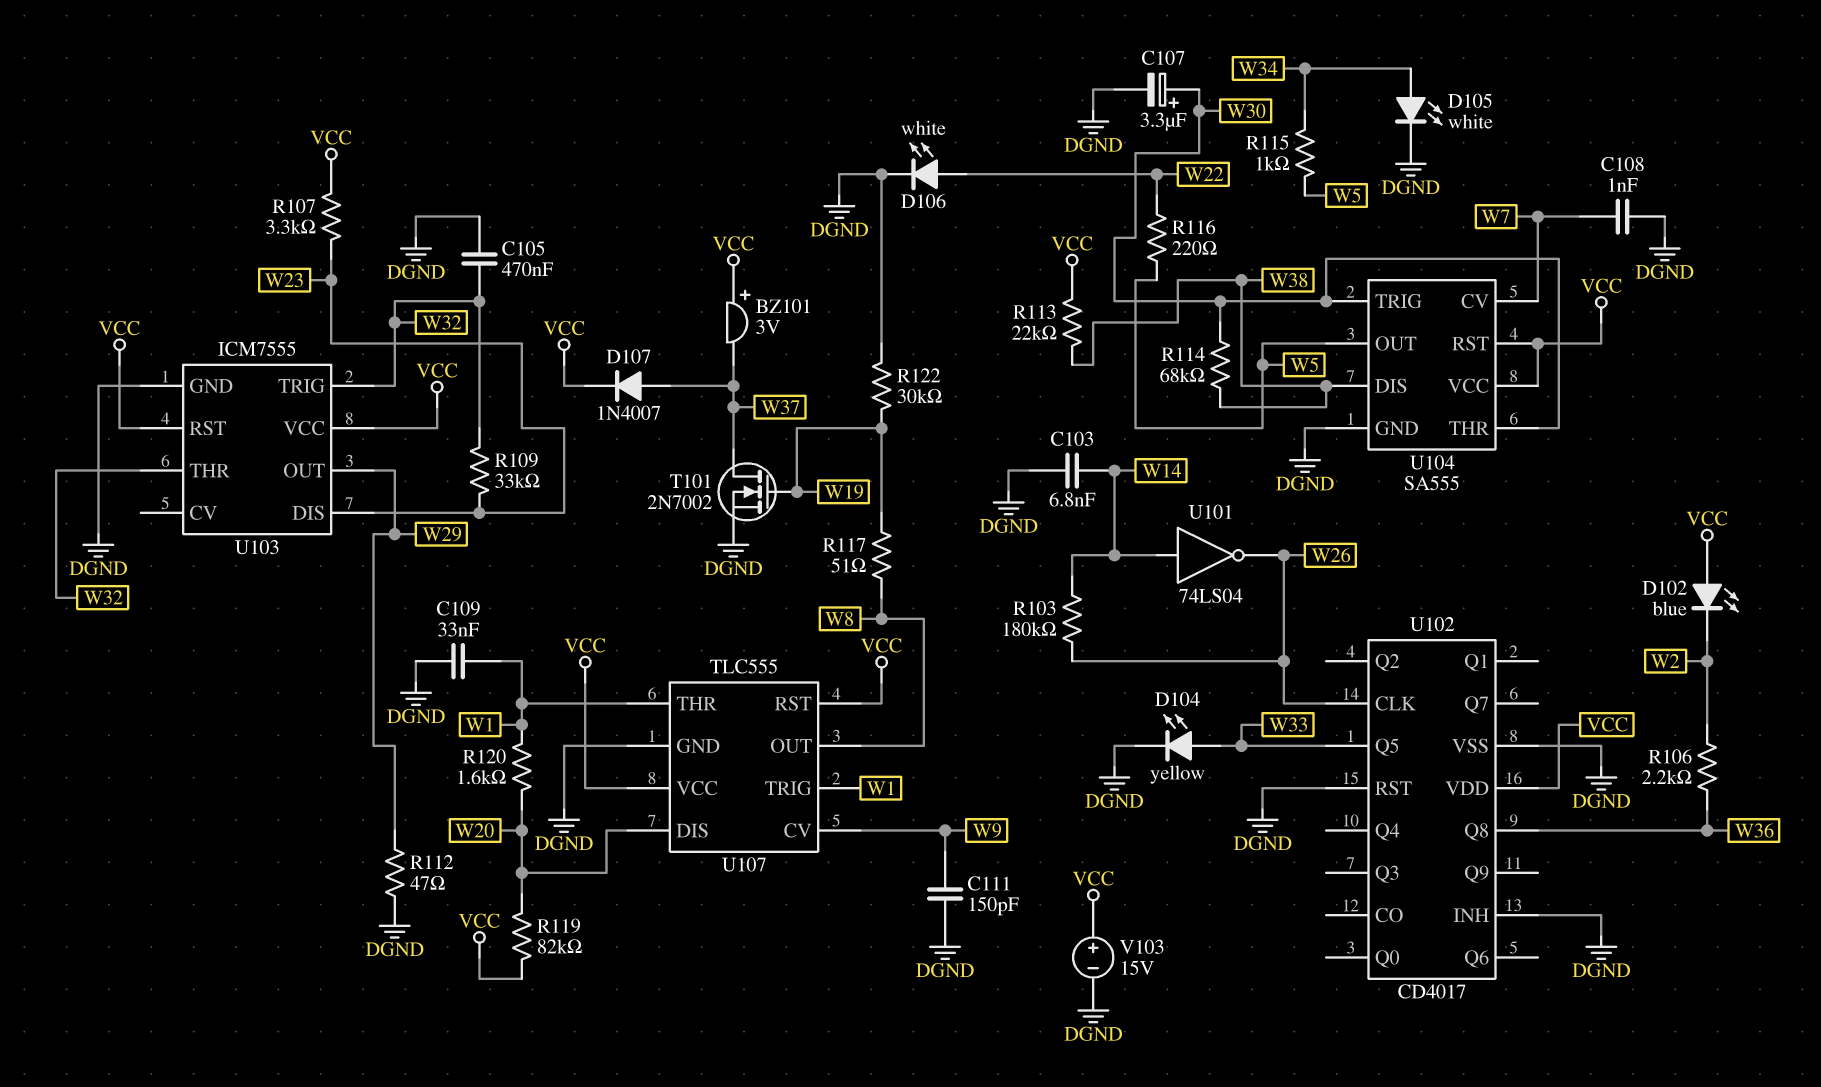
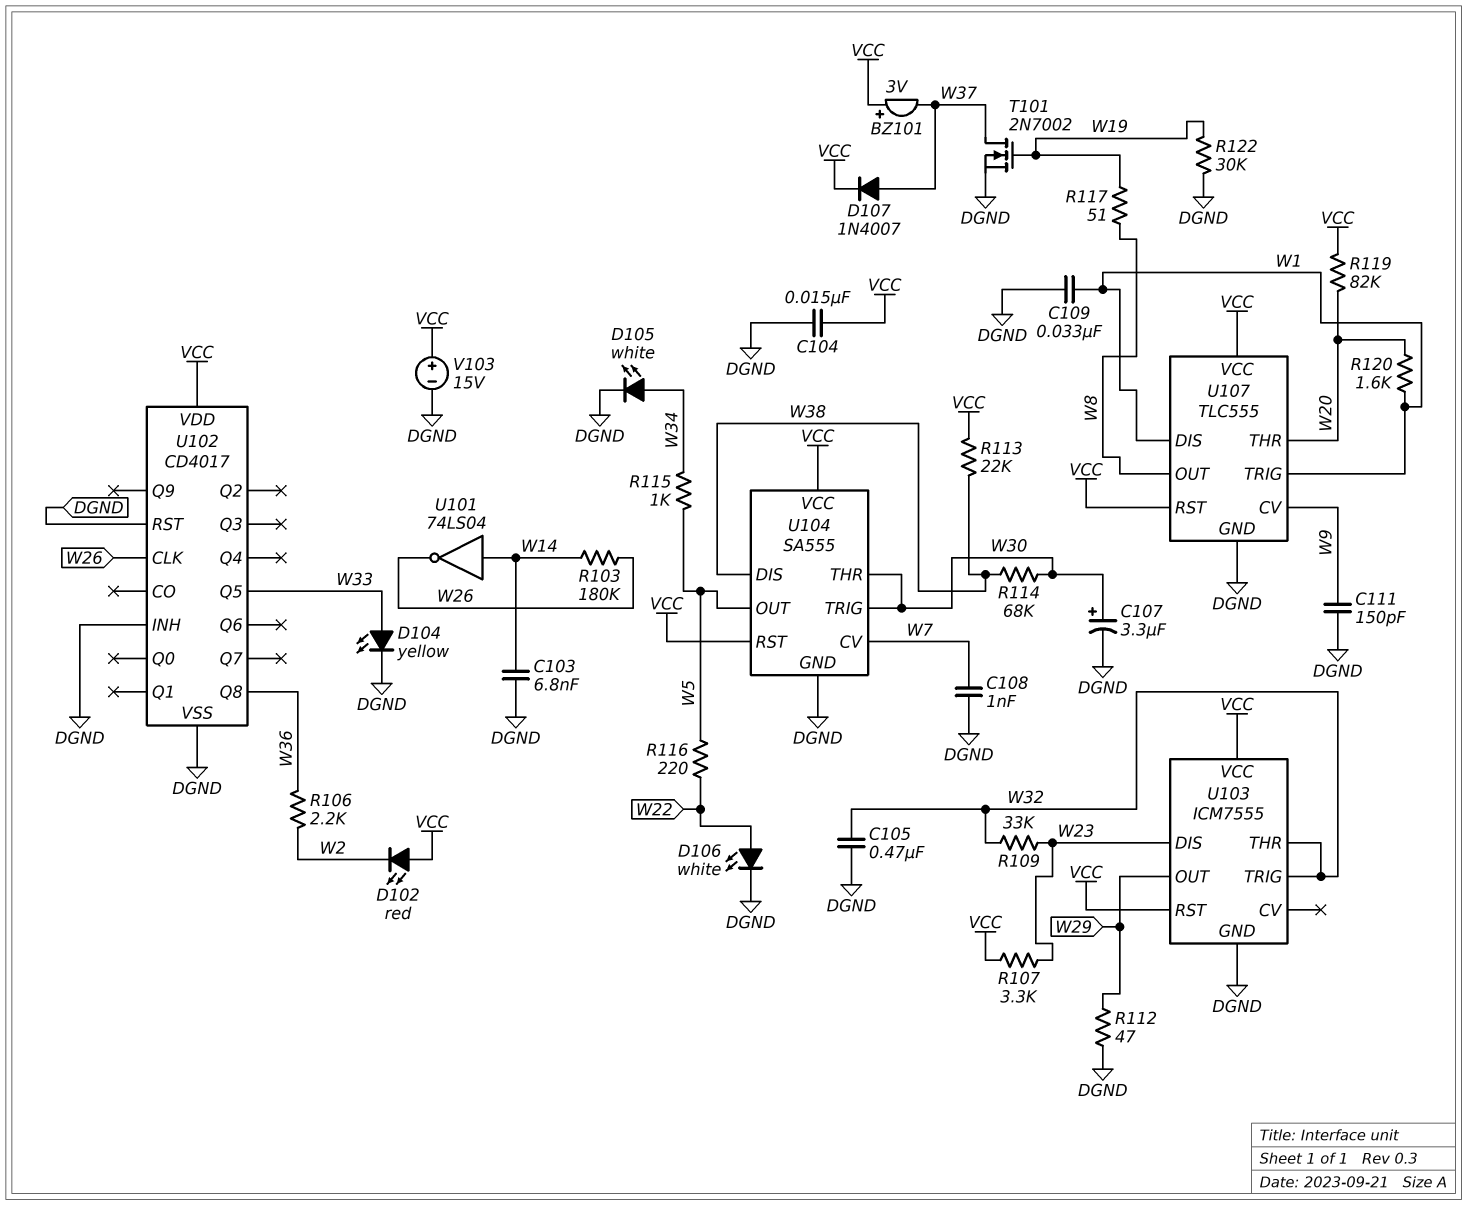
C104: none -> 15nF (DGND, VCC)
D102: LED blue (A VCC, K W2) -> LED red (A VCC, K W2)
U107 pin DIS: W20 -> W1
U107 pin THR: W1 -> W20

